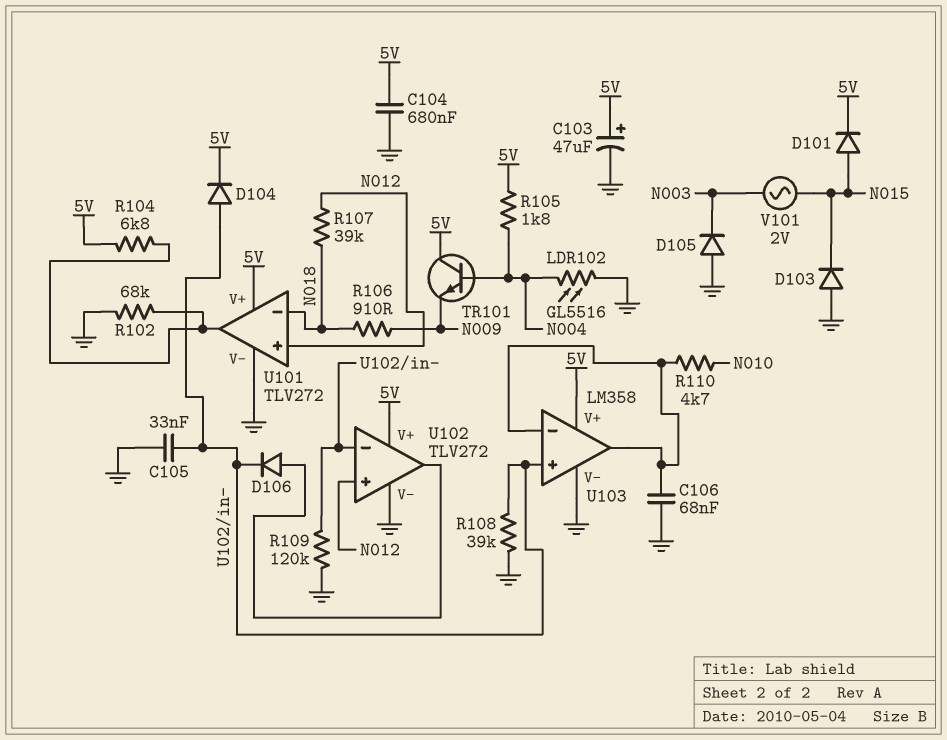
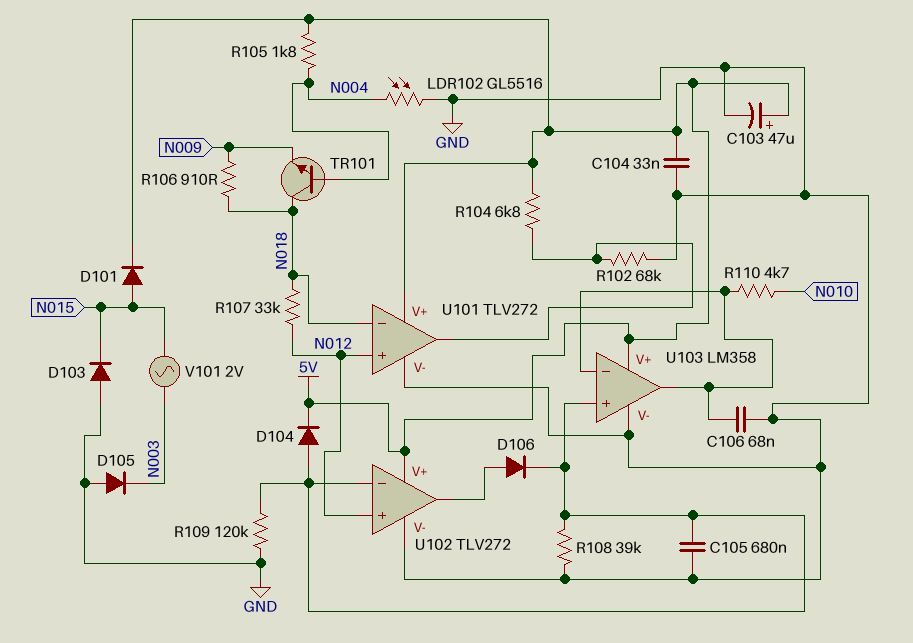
C104: 680nF (5V, GND) -> 33nF (5V, GND)
C105: 33nF (GND, U102/in-) -> 680nF (GND, U102/in-)
R107: 39k (N012, N018) -> 33k (N012, N018)
TR101: NPN (B N004, C 5V, E N009) -> NPN (B N004, C N018, E N009)

